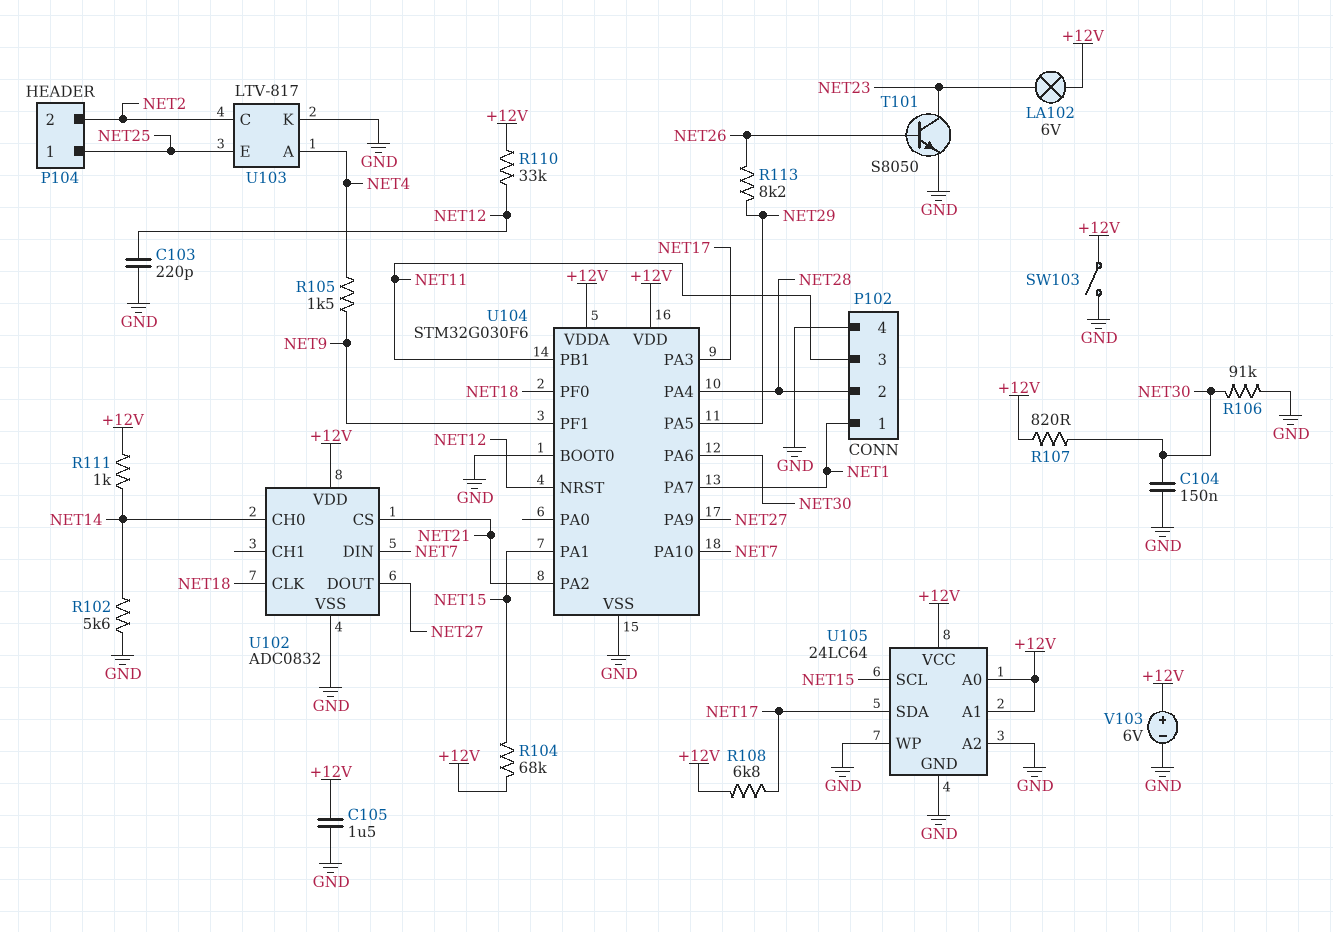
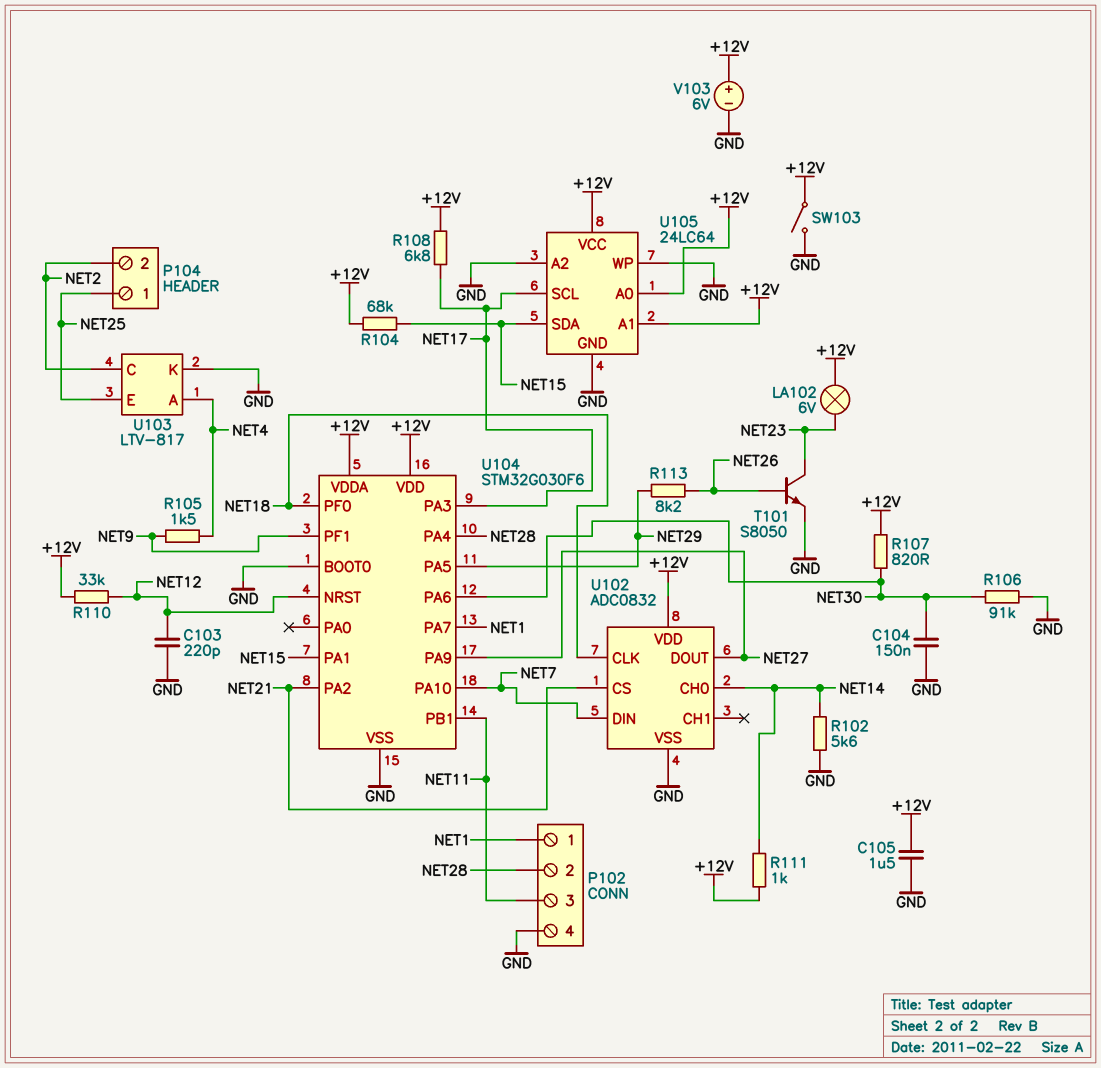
U105 pin SCL: NET15 -> NET17
U105 pin SDA: NET17 -> NET15

